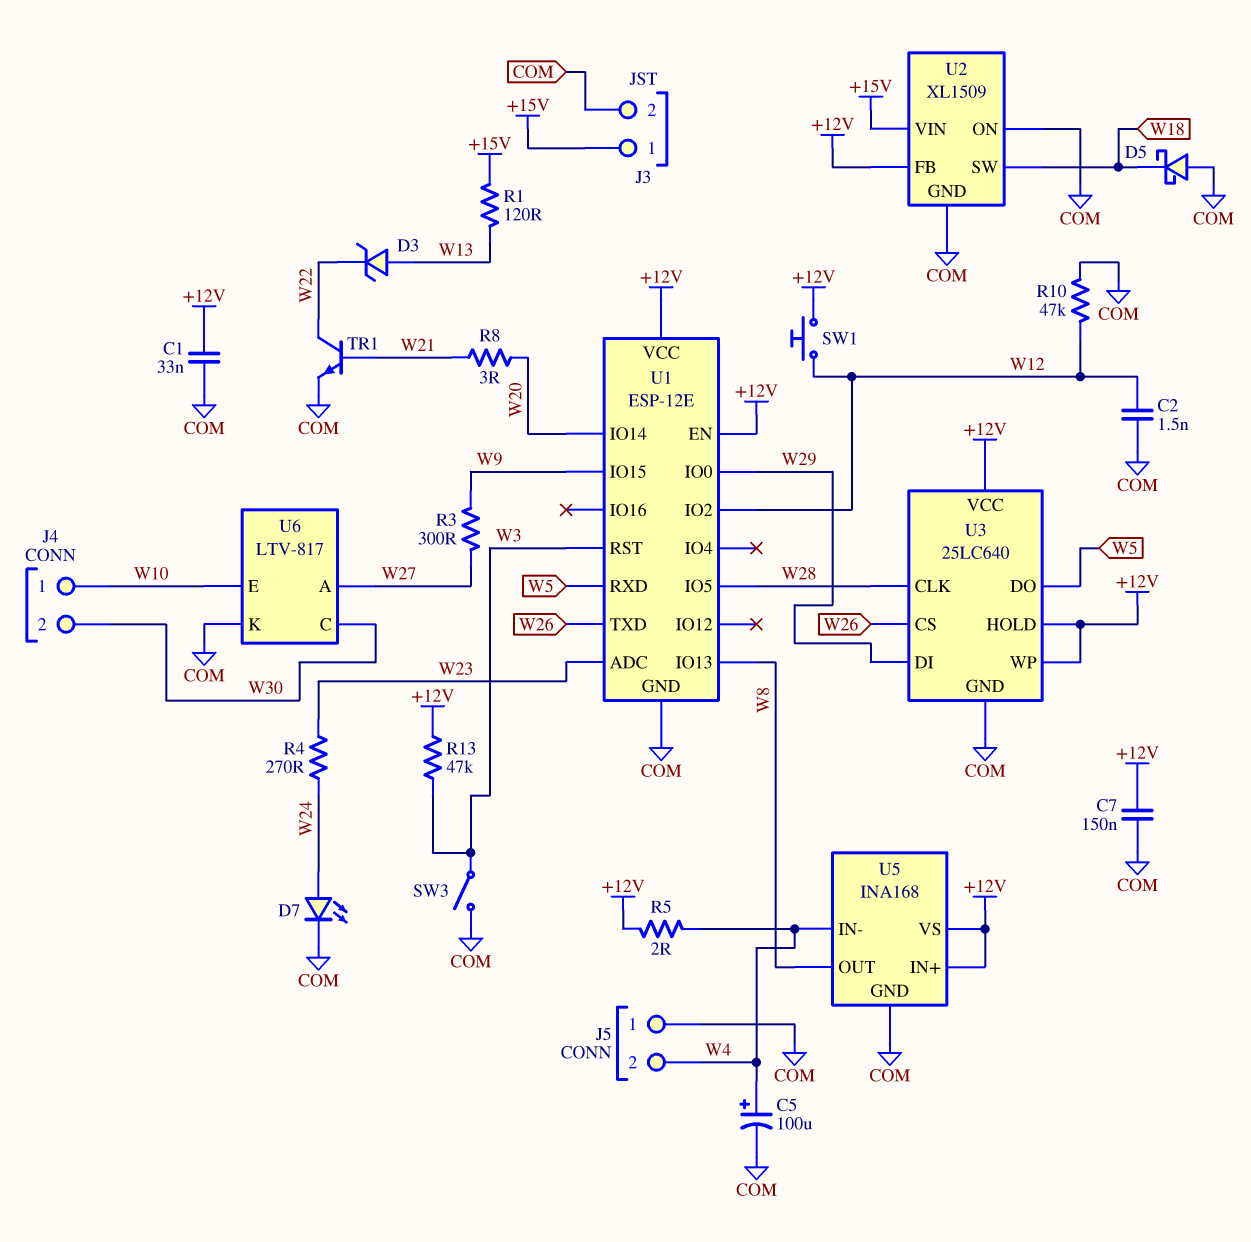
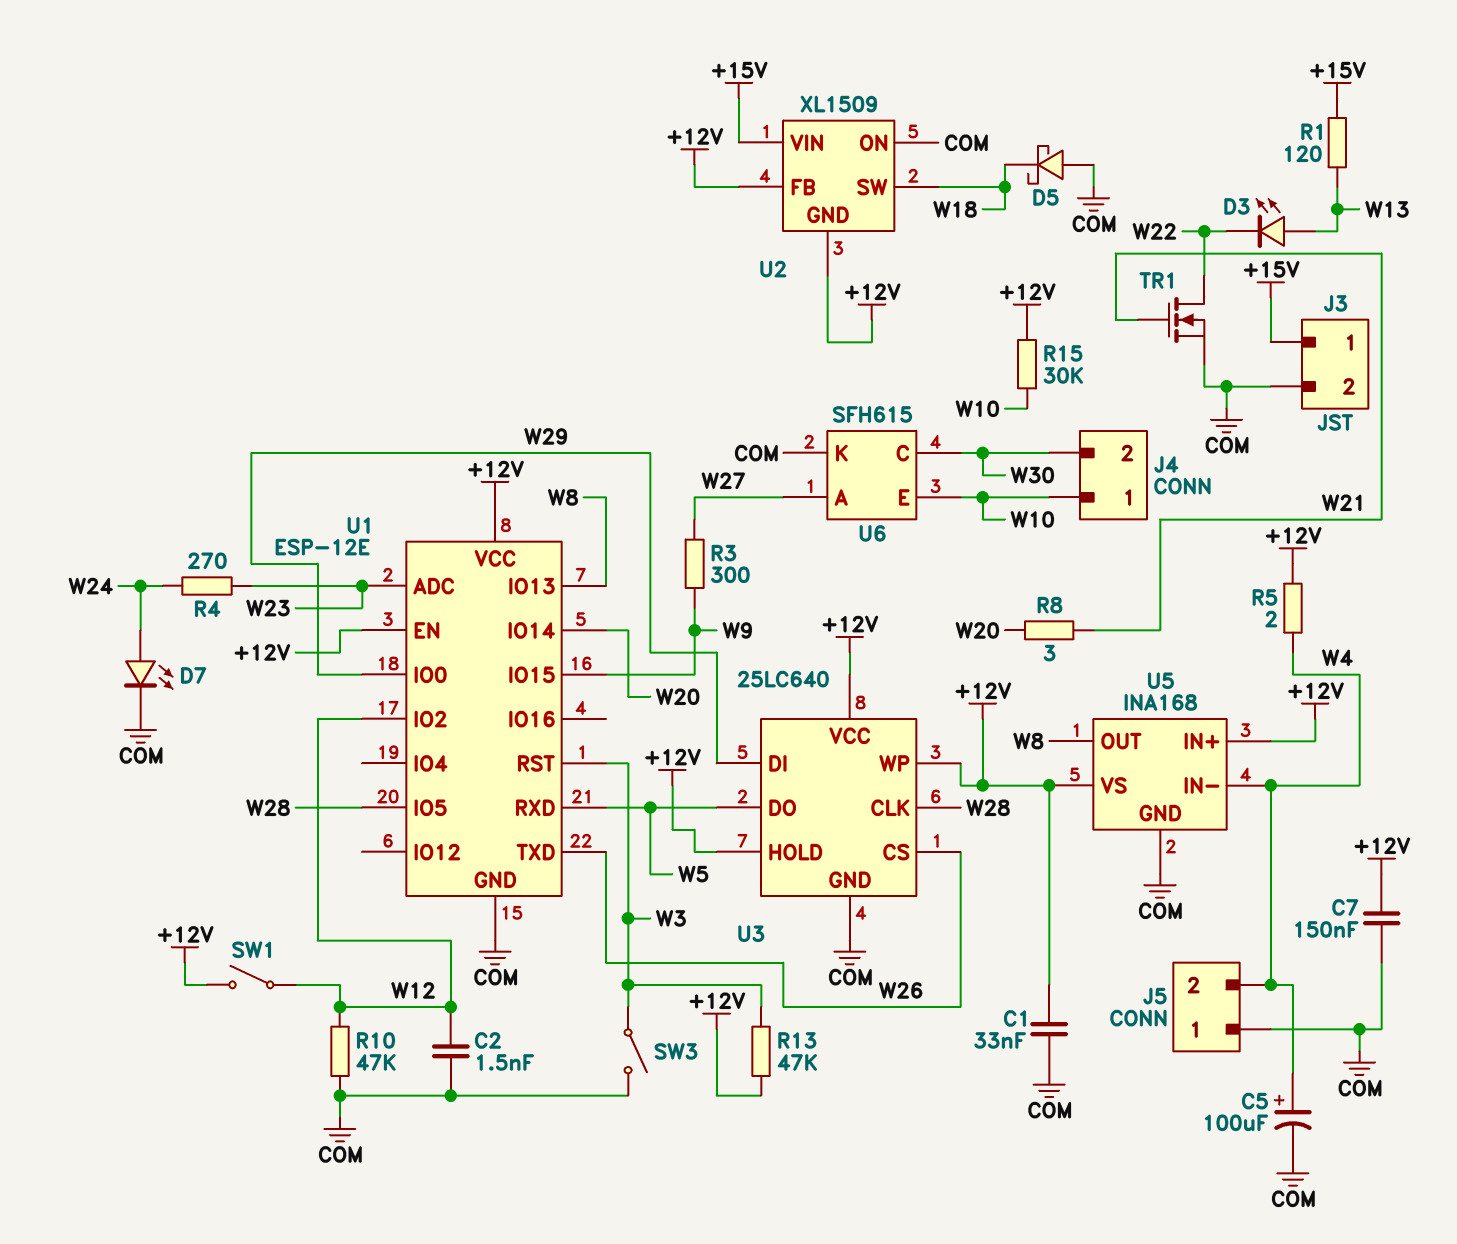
D3: zener (A W13, K W22) -> LED (A W13, K W22)
R15: none -> 30k (+12V, W10)
SW1: button (+12V, W12) -> switch (+12V, W12)
TR1: NPN (B W21, C W22, E COM) -> NMOS (G W21, D W22, S COM)
U2 pin GND: COM -> +12V
U6: LTV-817 -> SFH615

